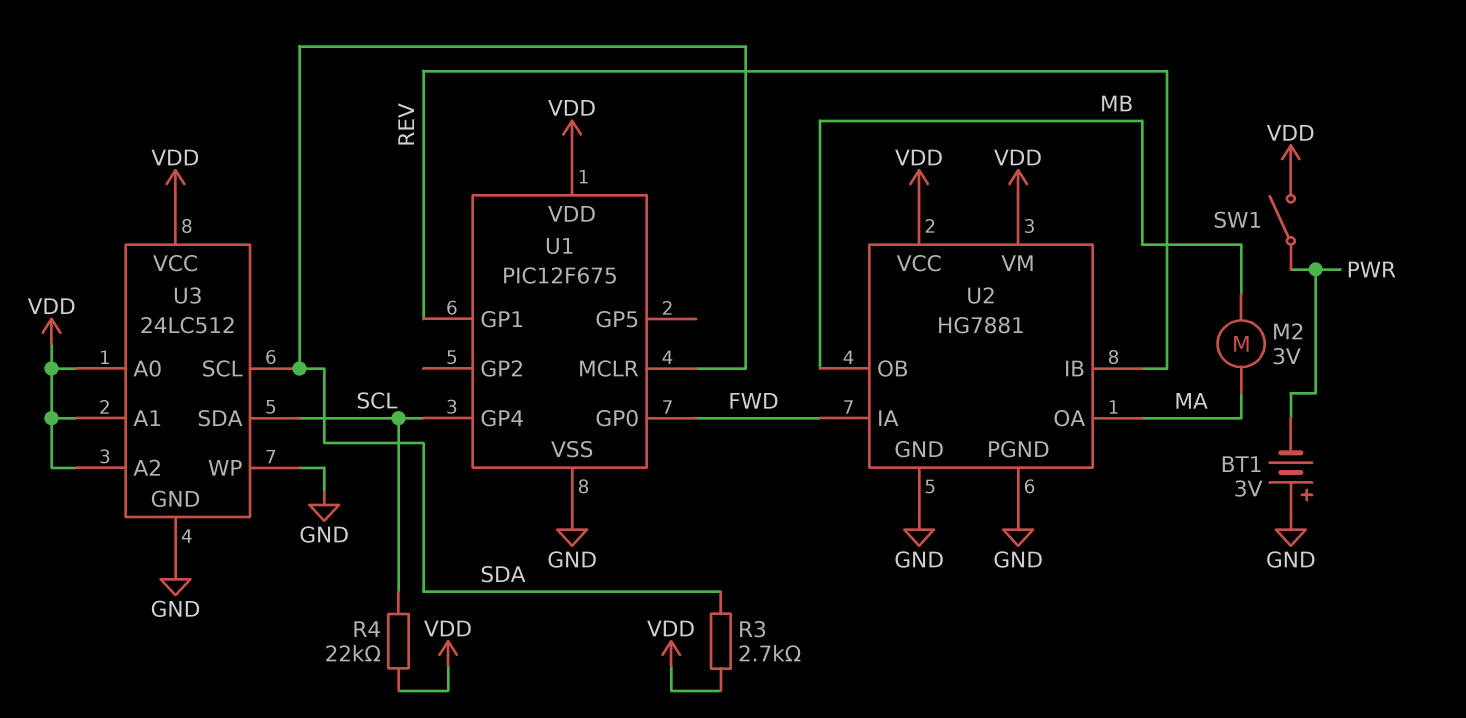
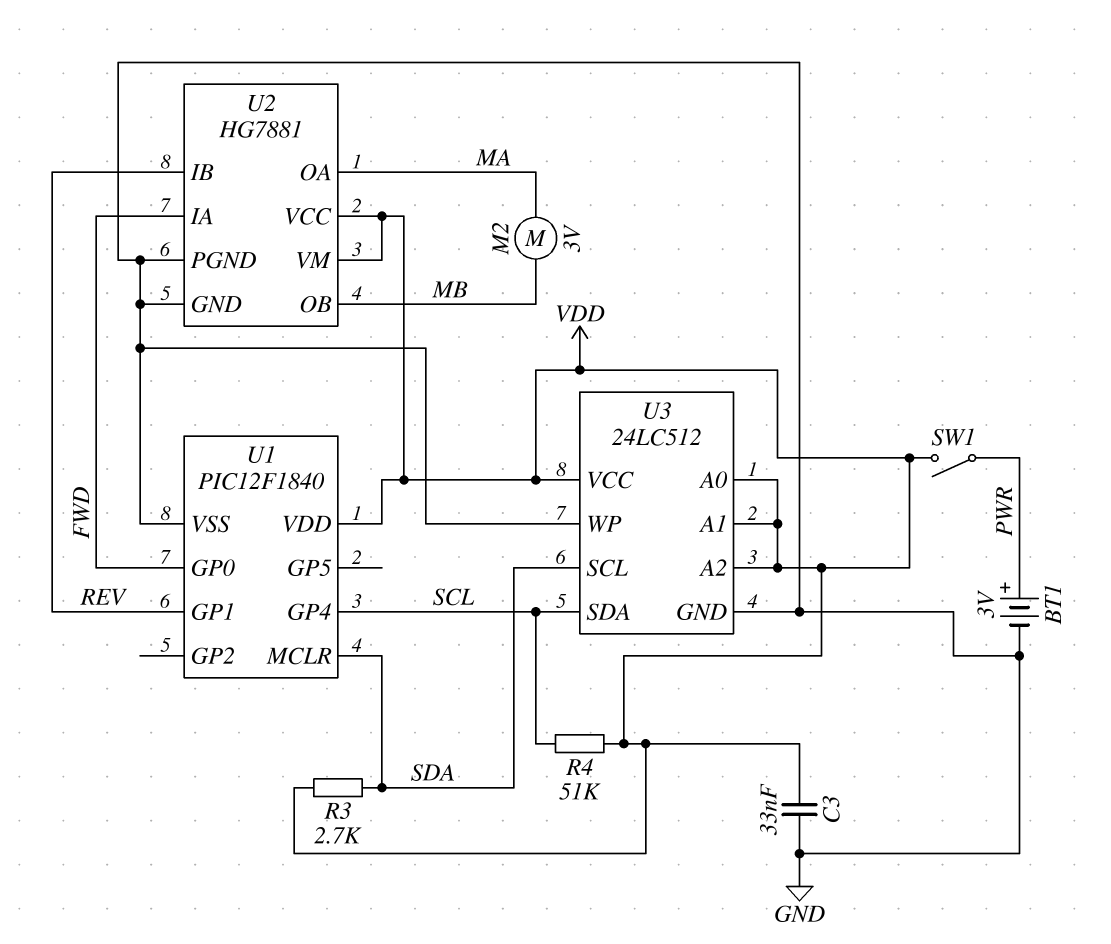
BT1: 3V (plus GND, minus PWR) -> 3V (plus PWR, minus GND)
C3: none -> 33nF (GND, VDD)
R4: 22k (SCL, VDD) -> 51k (SCL, VDD)
U1: PIC12F675 -> PIC12F1840

